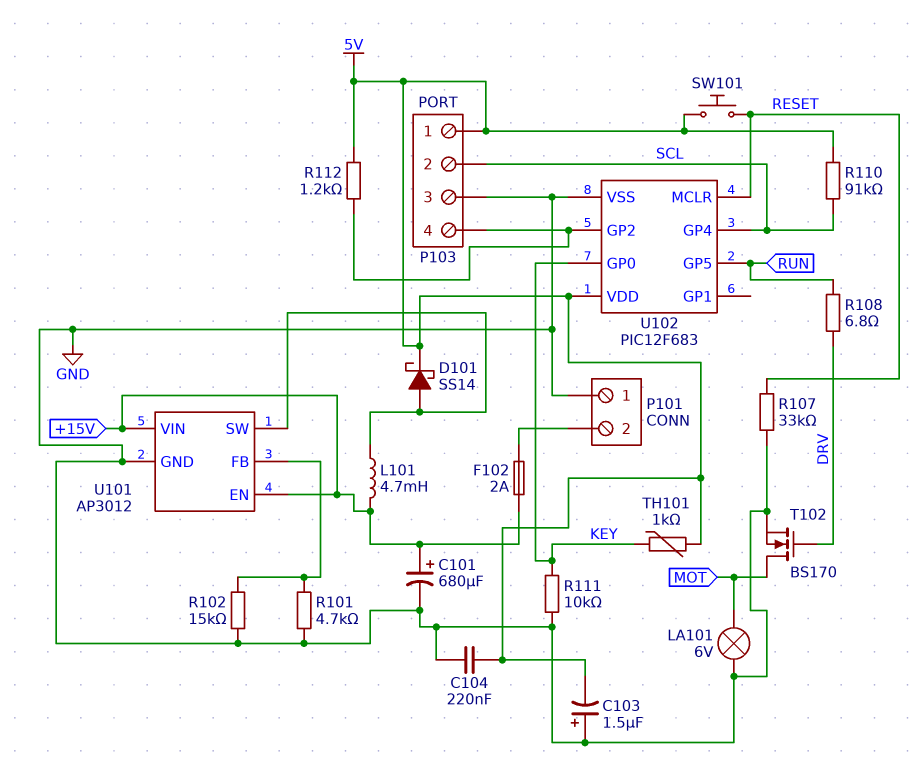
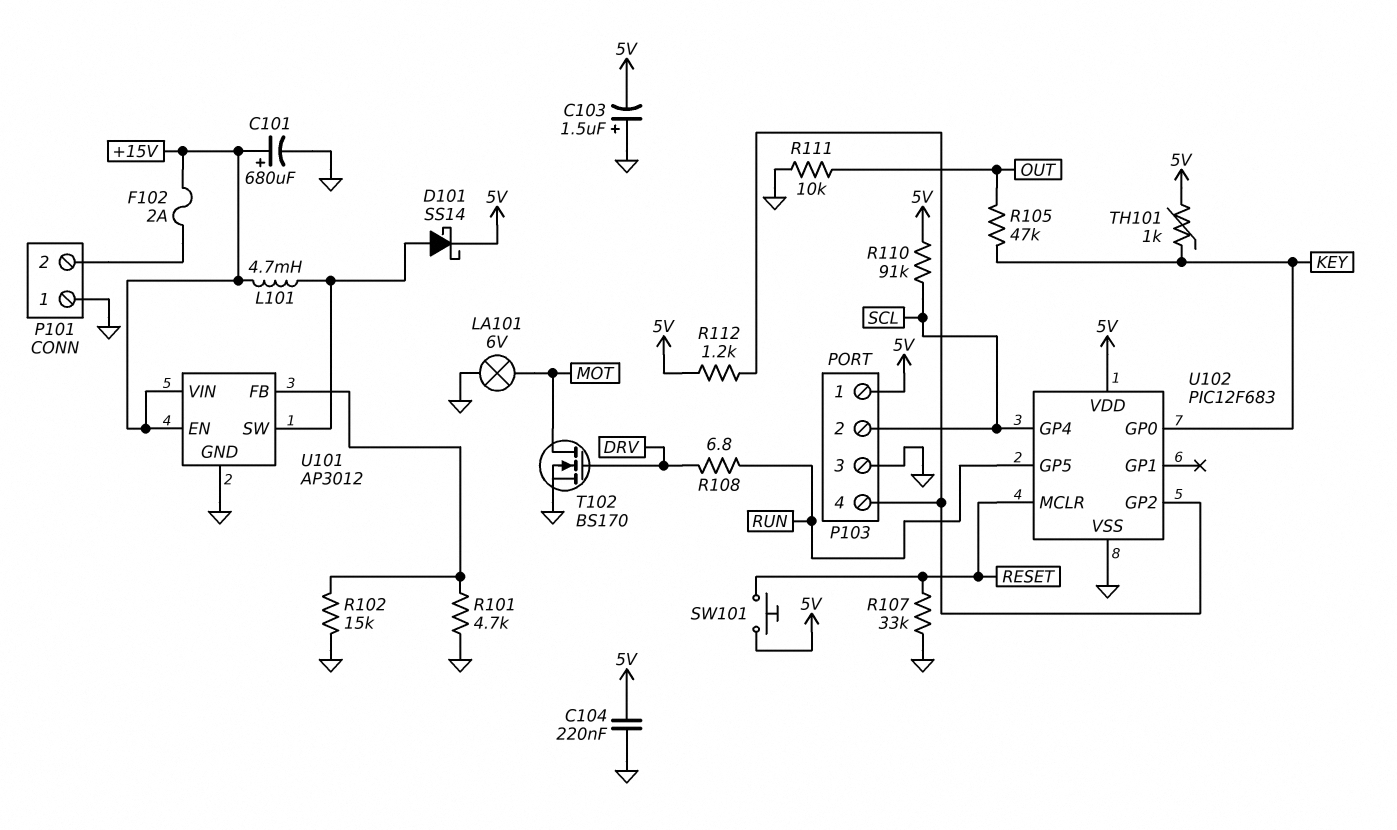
R105: none -> 47k (KEY, OUT)
R111: 10k (GND, KEY) -> 10k (GND, OUT)

